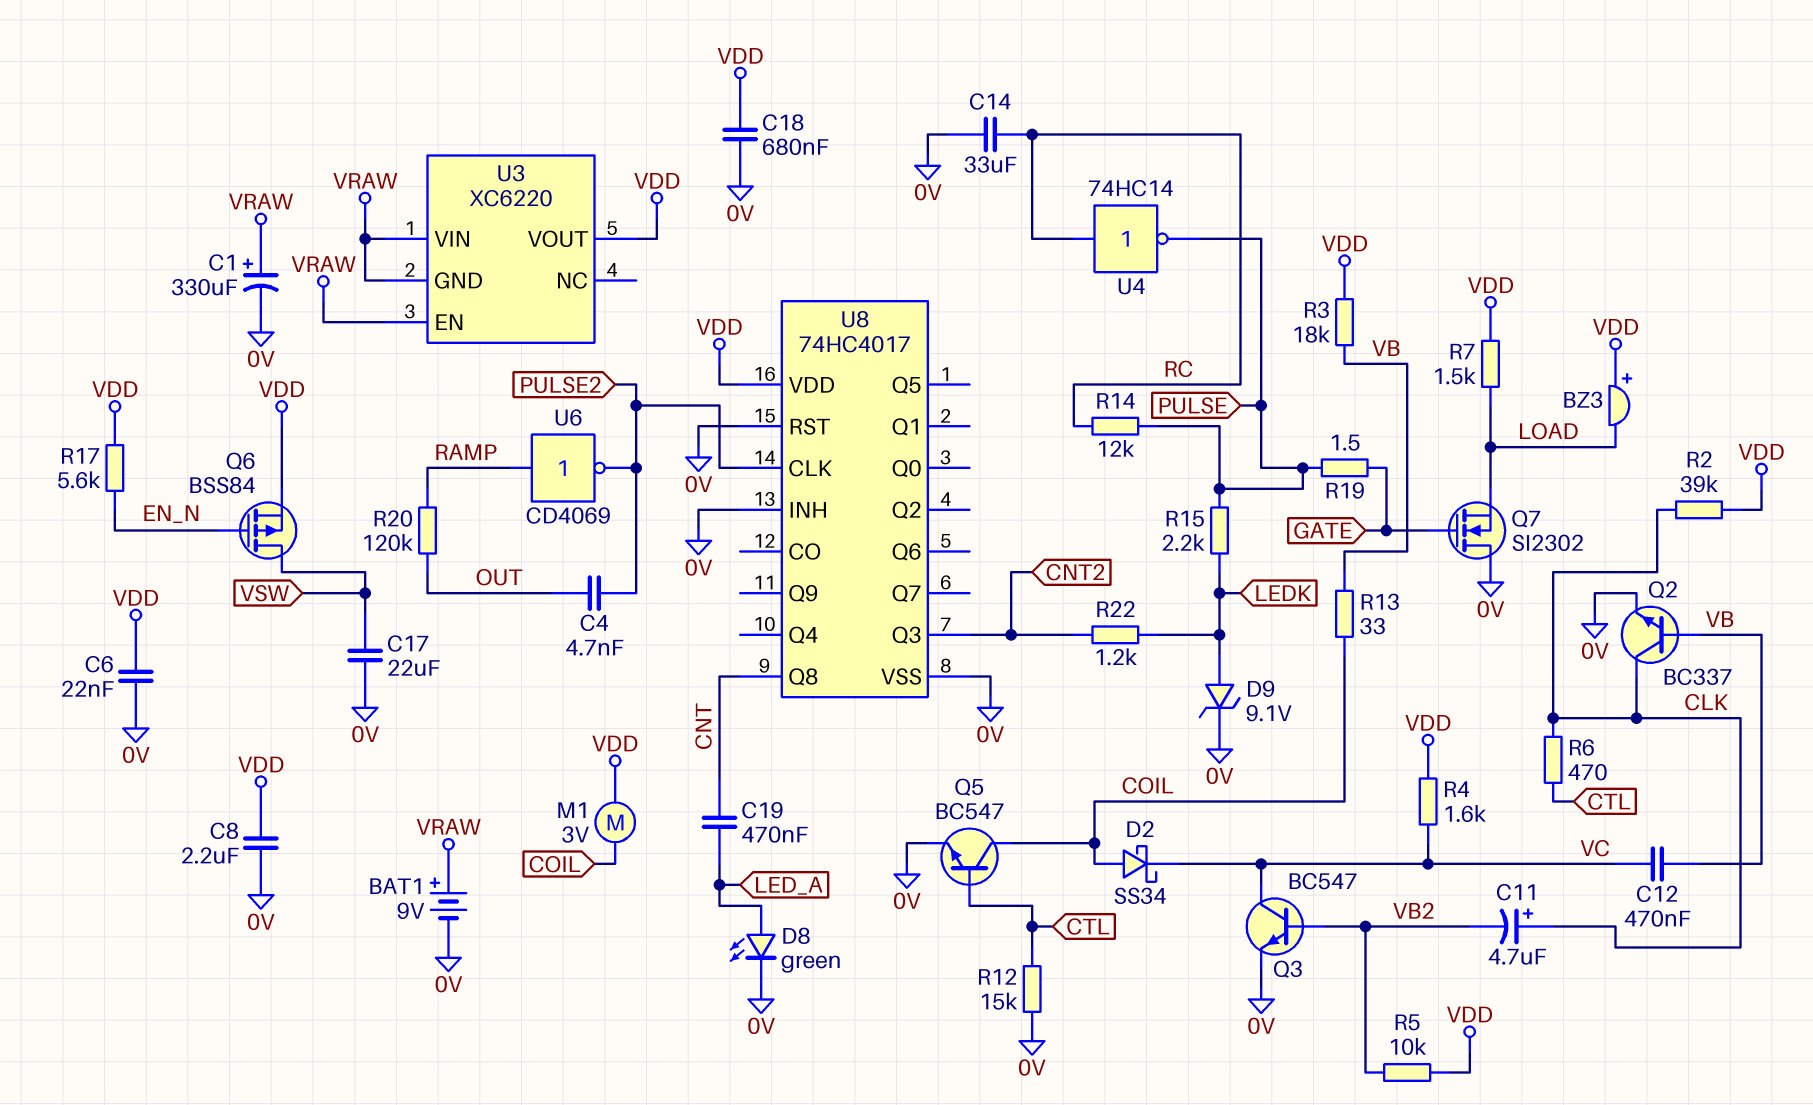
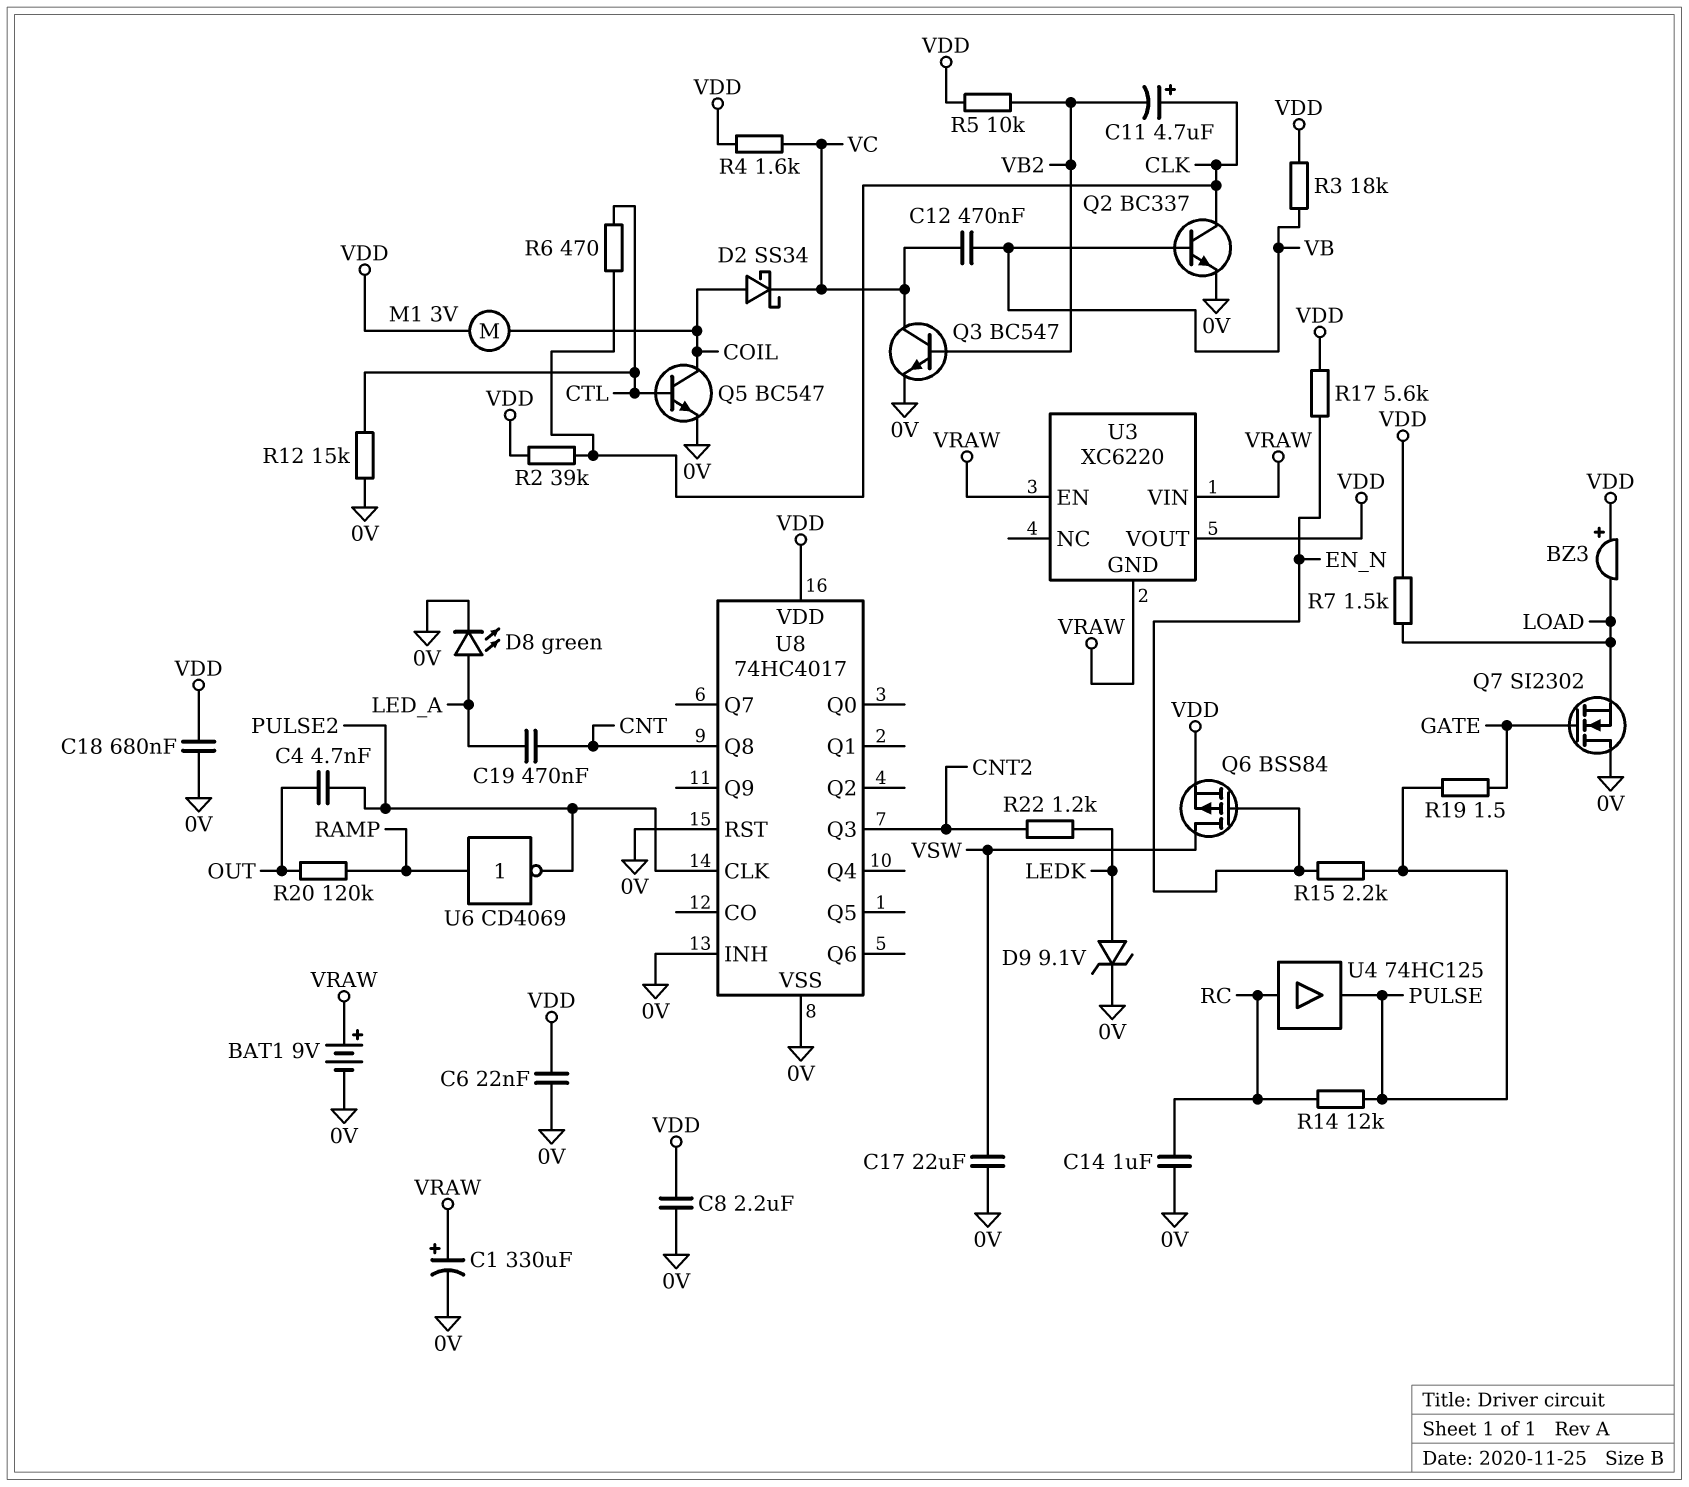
C14: 33uF (0V, RC) -> 1uF (0V, RC)
R13: 33 (COIL, VB) -> none
R15: 2.2k (LEDK, PULSE) -> 2.2k (EN_N, PULSE)
U4: NOT 74HC14 (in RC, out PULSE) -> buffer 74HC125 (in RC, out PULSE)

